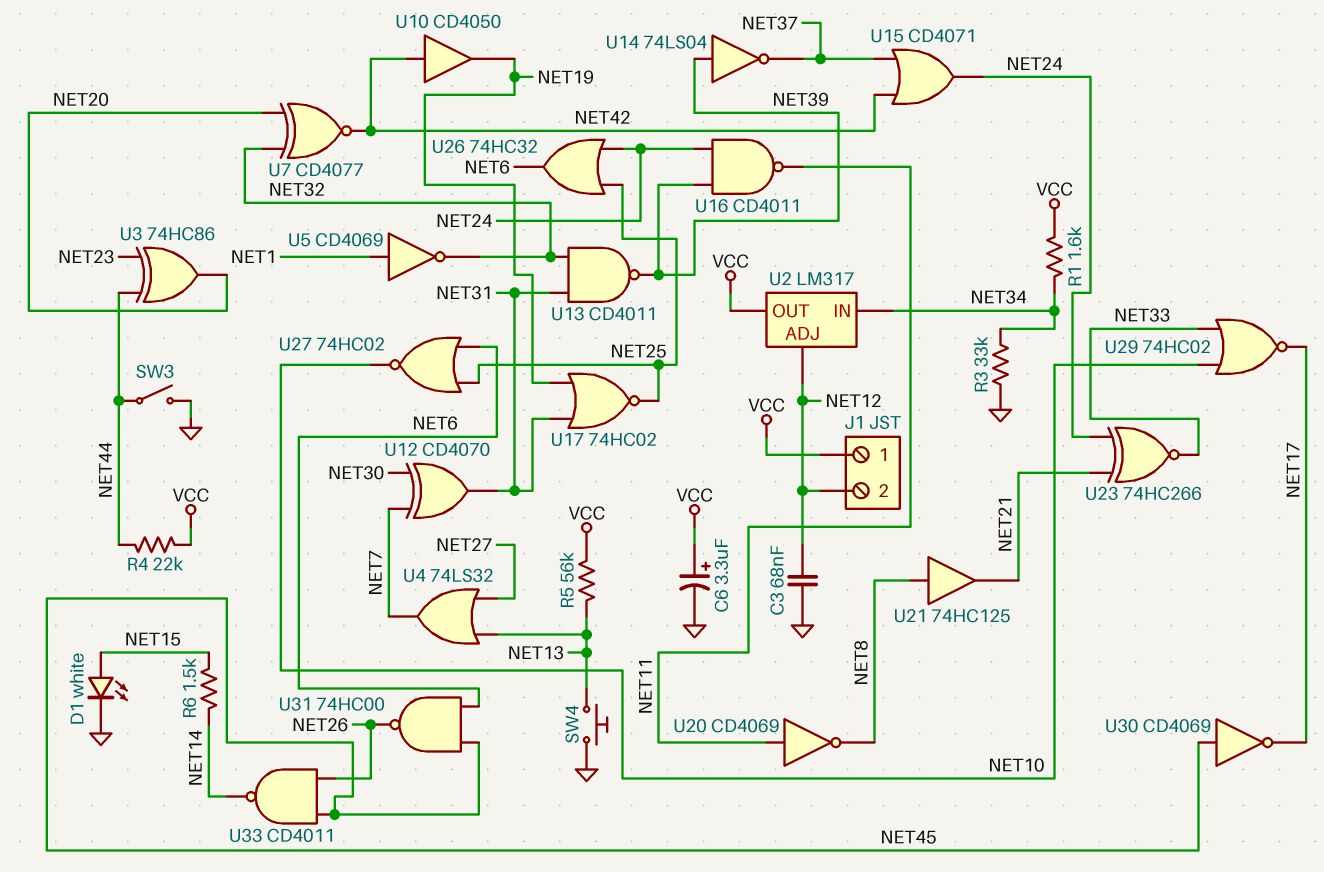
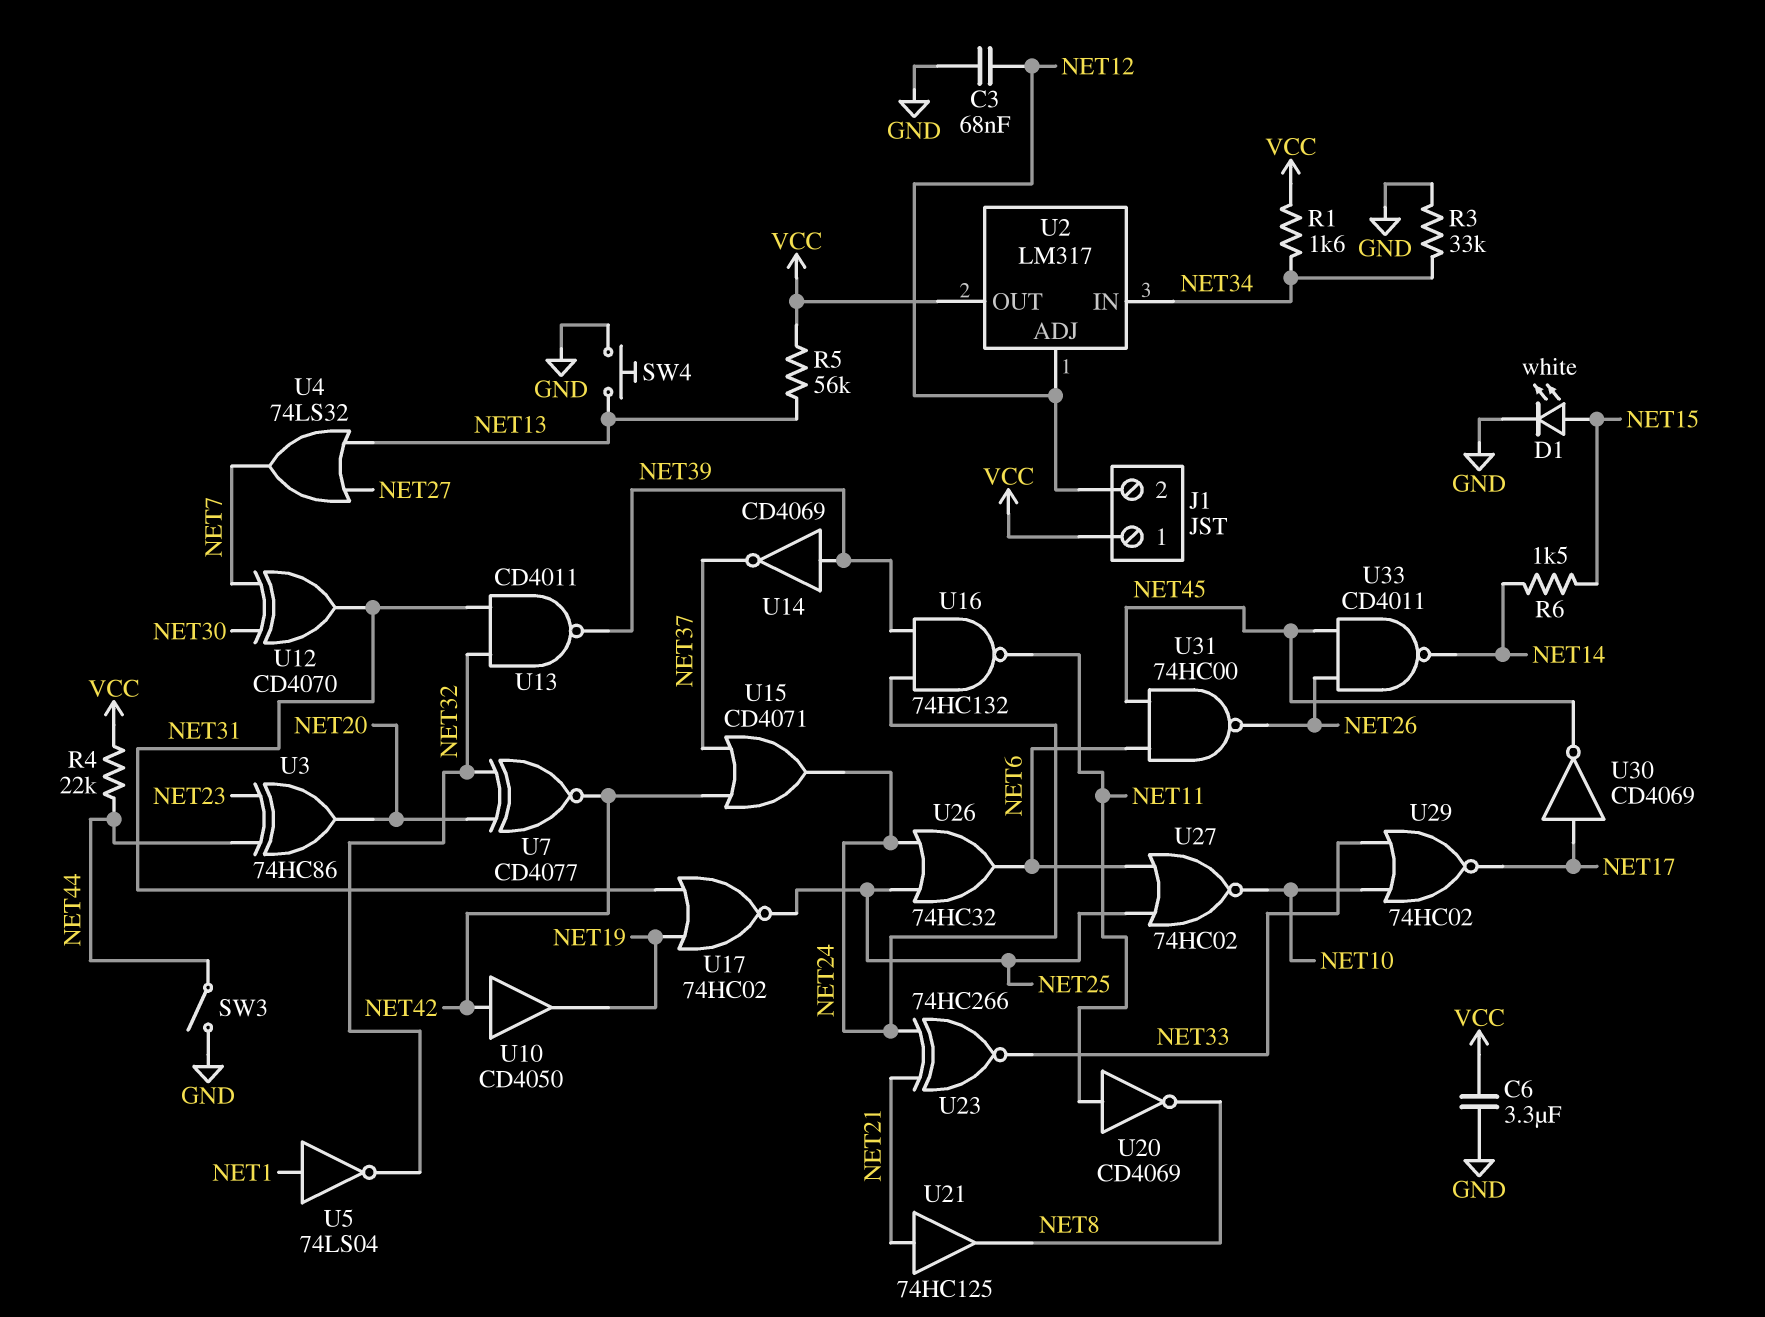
C6: 3.3uF (plus VCC, minus GND) -> 3.3uF (GND, VCC)
U5: NOT CD4069 (in NET1, out NET32) -> NOT 74LS04 (in NET1, out NET32)
U14: NOT 74LS04 (in NET39, out NET37) -> NOT CD4069 (in NET39, out NET37)
U16: NAND CD4011 (in NET24, in NET39, out NET11) -> NAND 74HC132 (in NET24, in NET39, out NET11)
U21: buffer 74HC125 (in NET8, out NET21) -> buffer 74HC125 (in NET21, out NET8)
U30: NOT CD4069 (in NET45, out NET17) -> NOT CD4069 (in NET17, out NET45)

